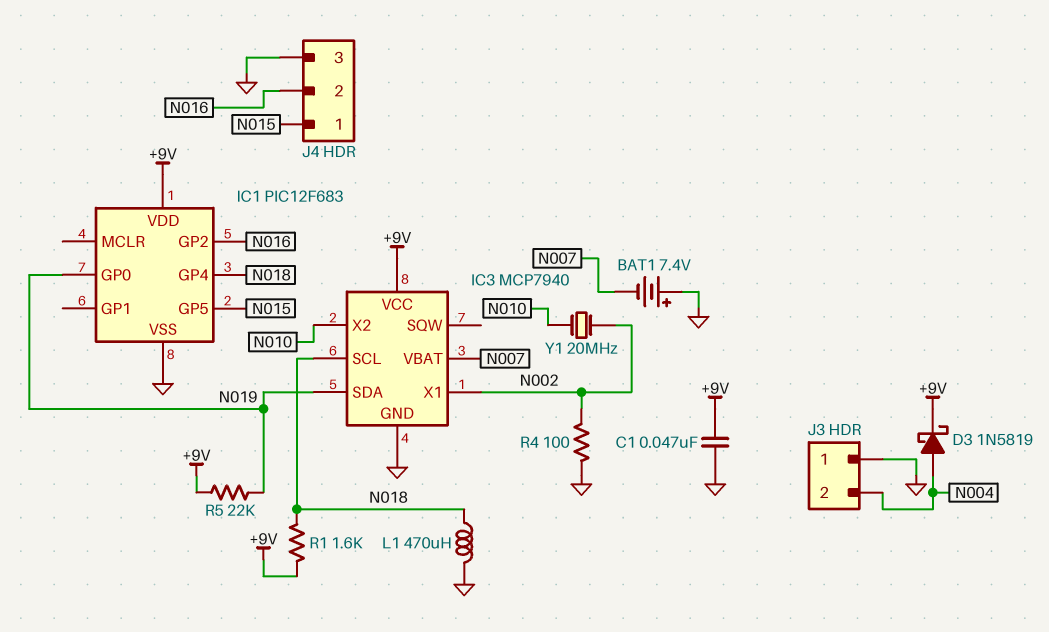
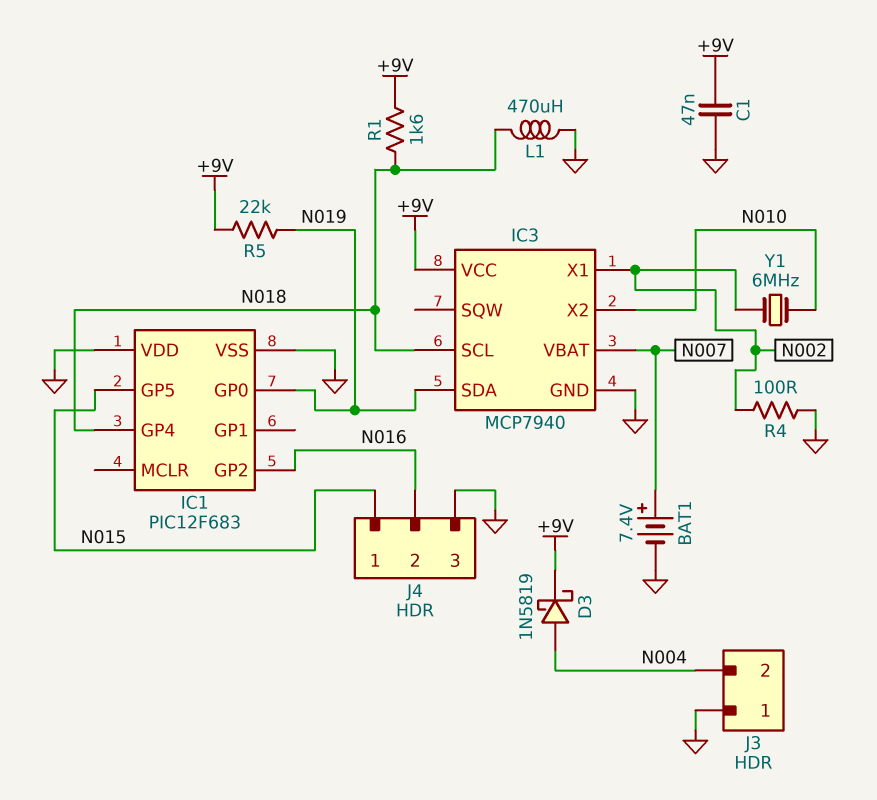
BAT1: 7.4V (plus GND, minus N007) -> 7.4V (plus N007, minus GND)
IC1 pin VDD: +9V -> GND
Y1: 20MHz (N002, N010) -> 6MHz (N002, N010)

